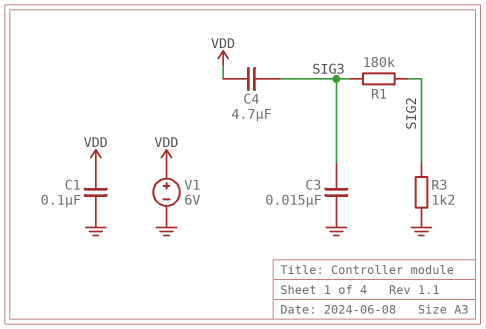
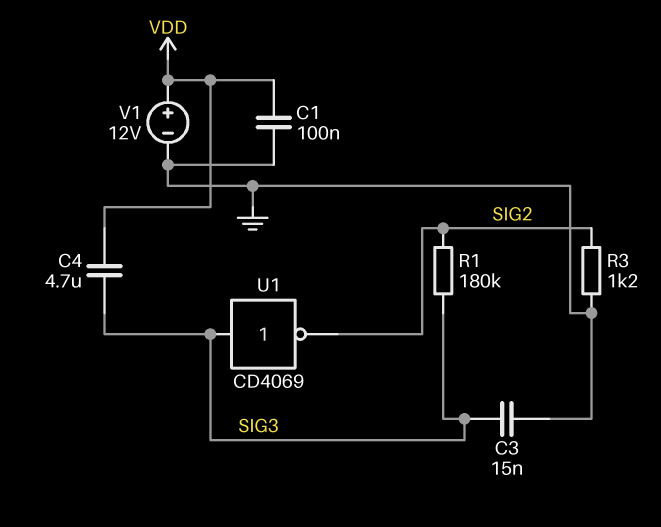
U1: none -> NOT CD4069 (in SIG3, out SIG2)
V1: 6V (plus VDD, minus GND) -> 12V (plus VDD, minus GND)

